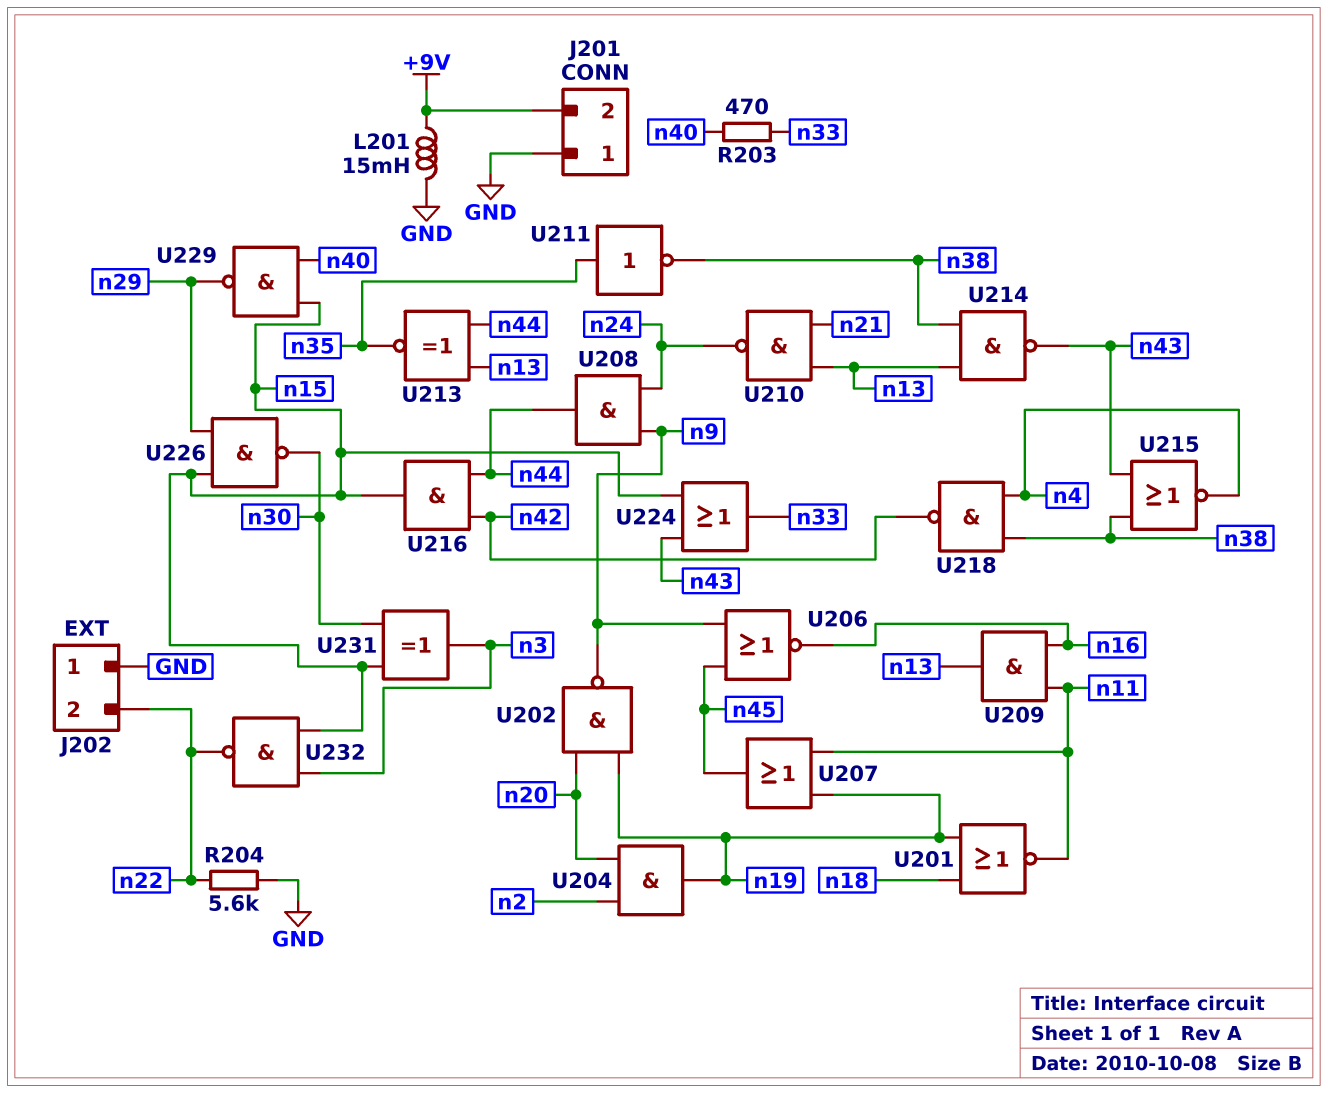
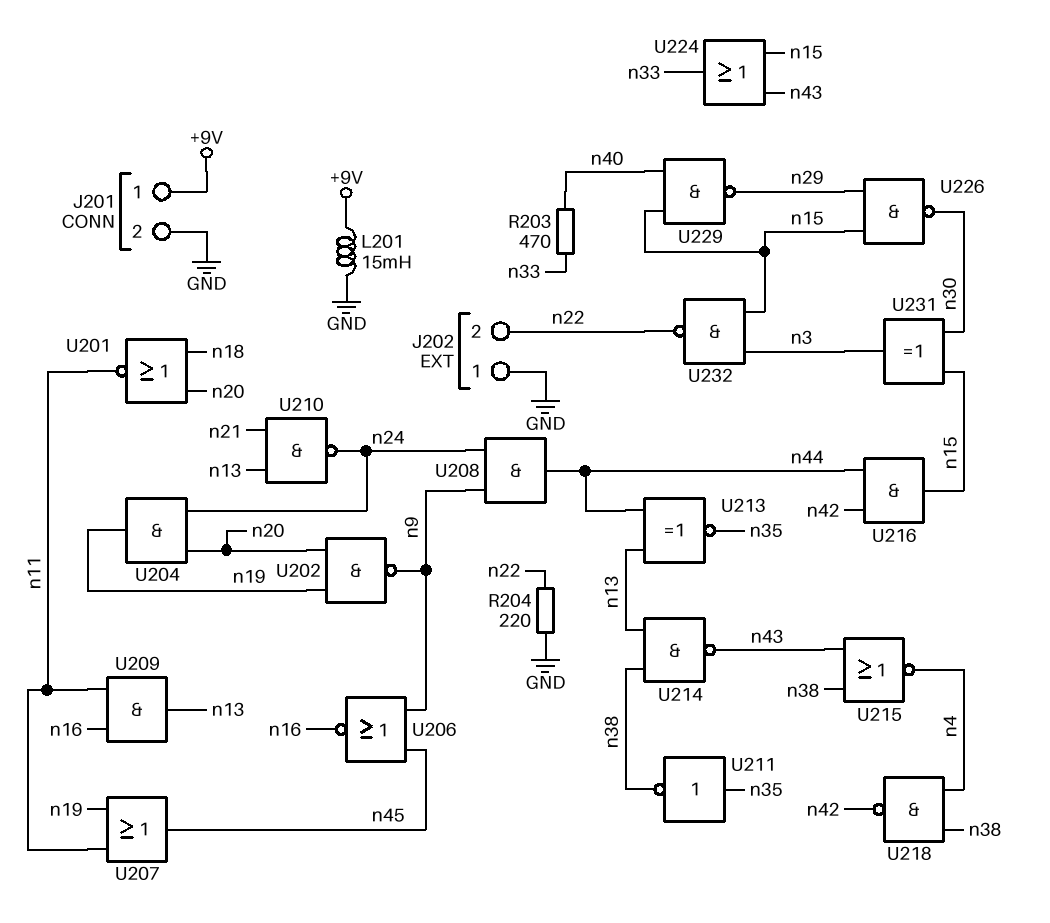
J201 pin 1: GND -> +9V
J201 pin 2: +9V -> GND
R204: 5.6k (GND, n22) -> 220 (GND, n22)
U201: NOR (in n18, in n19, out n11) -> NOR (in n18, in n20, out n11)
U204: AND (in n2, in n20, out n19) -> AND (in n20, in n24, out n19)

